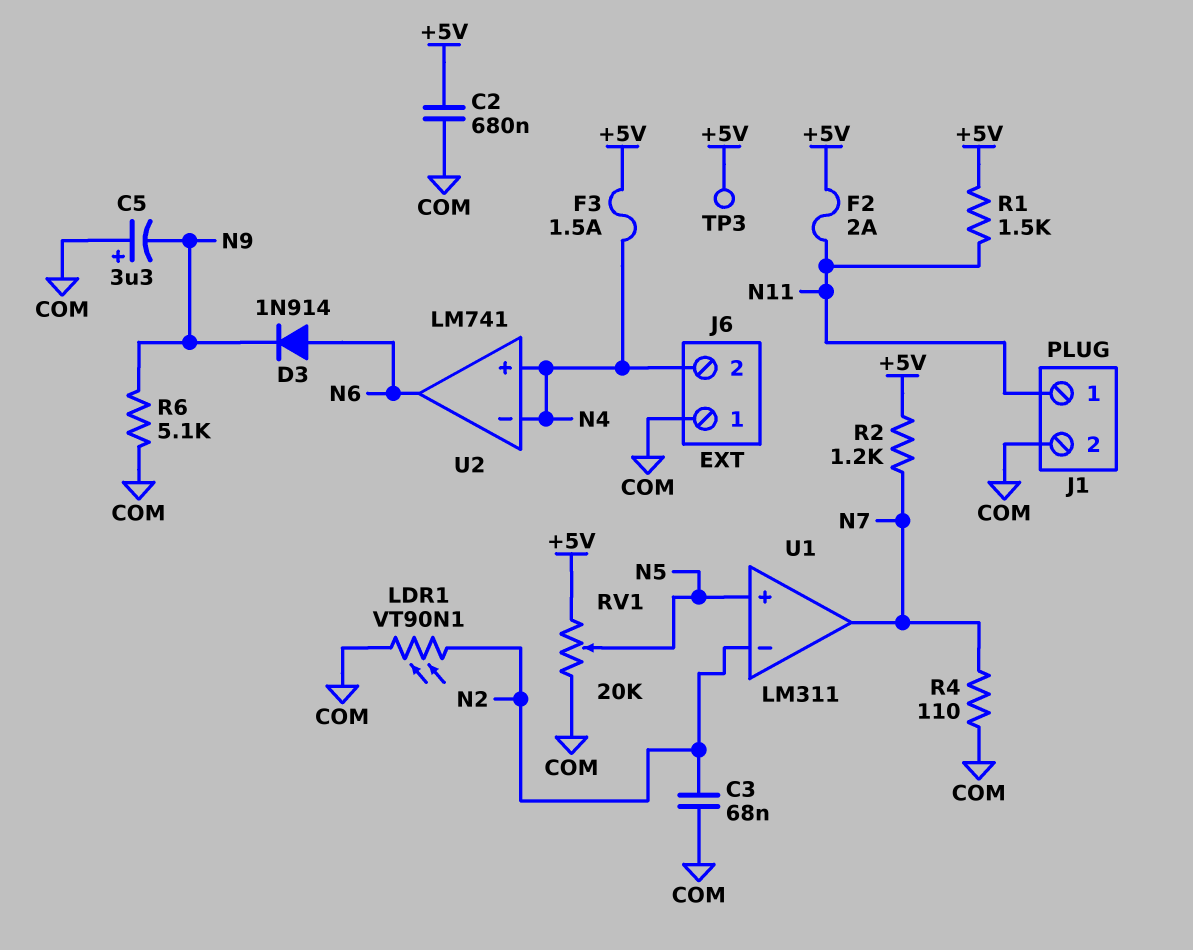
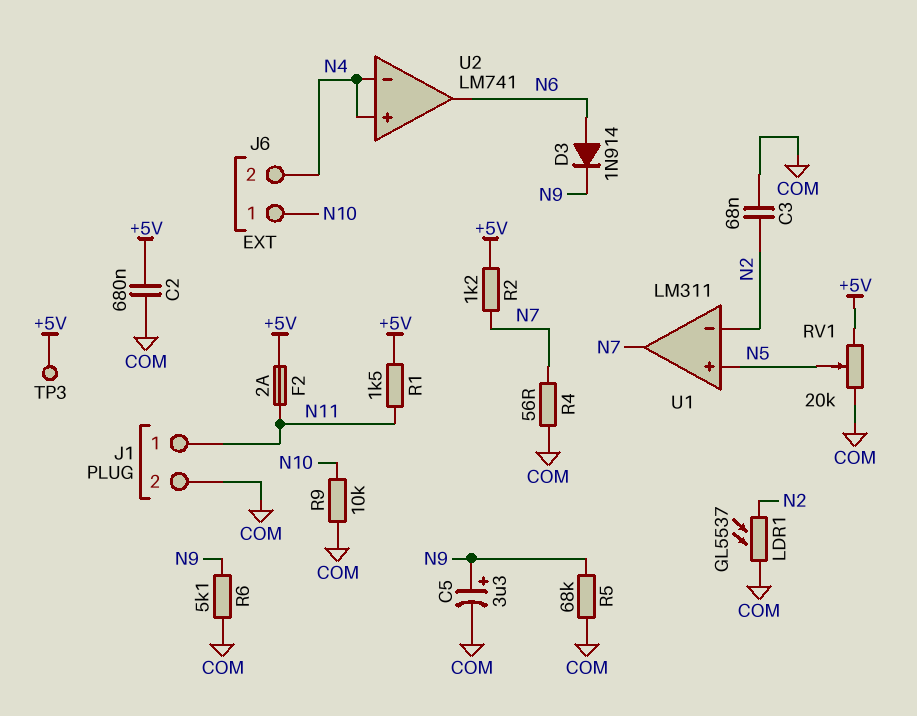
C5: 3.3uF (plus COM, minus N9) -> 3.3uF (plus N9, minus COM)
F3: 1.5A (+5V, N4) -> none
J6 pin 1: COM -> N10
LDR1: VT90N1 (COM, N2) -> GL5537 (COM, N2)
R4: 110 (COM, N7) -> 56 (COM, N7)
R5: none -> 68k (COM, N9)
R9: none -> 10k (COM, N10)

